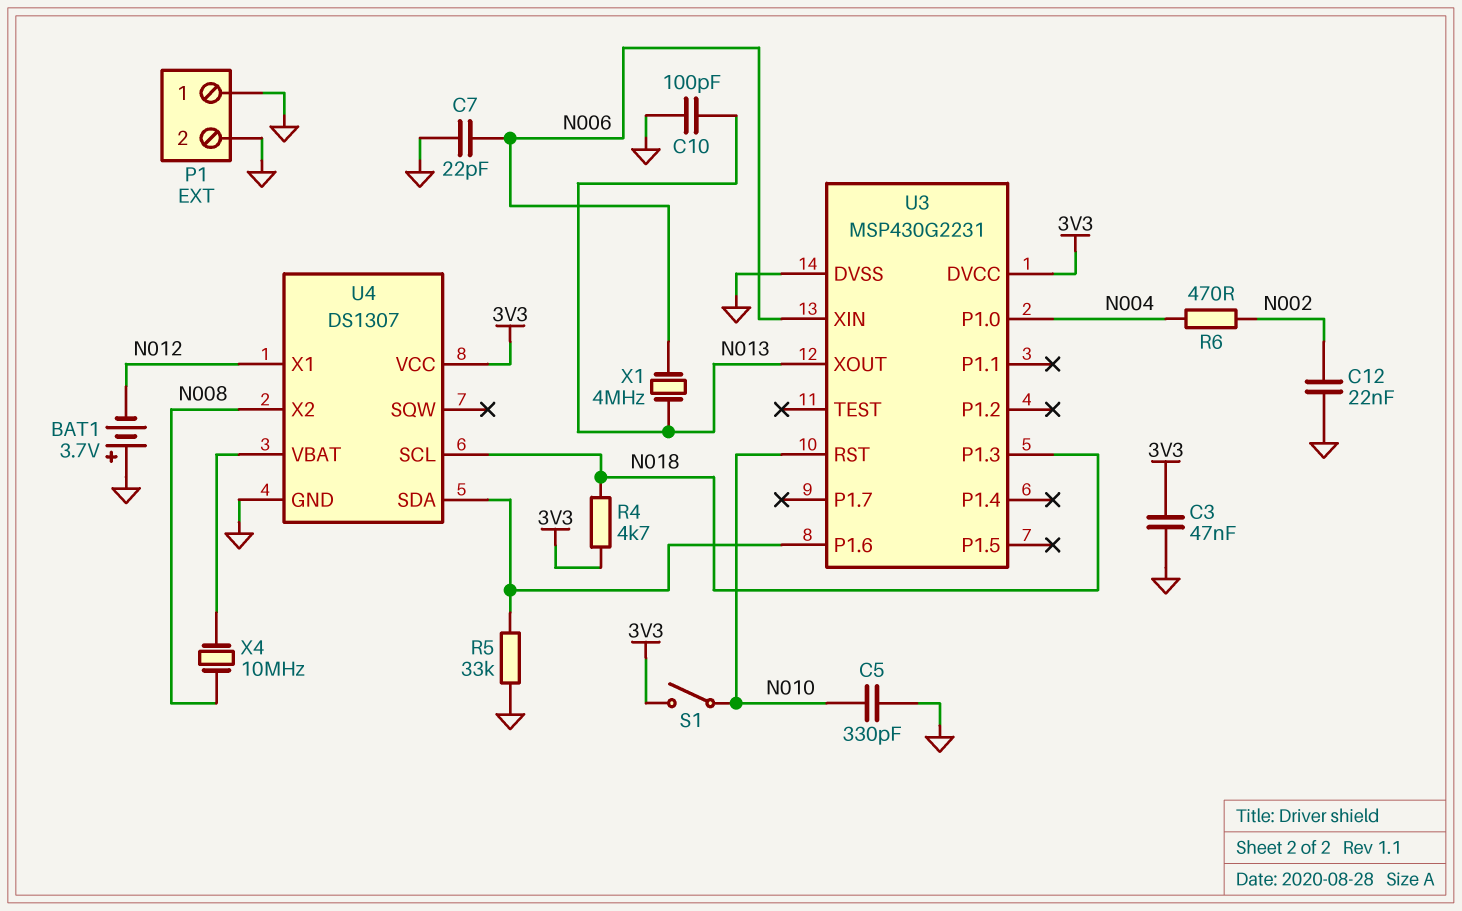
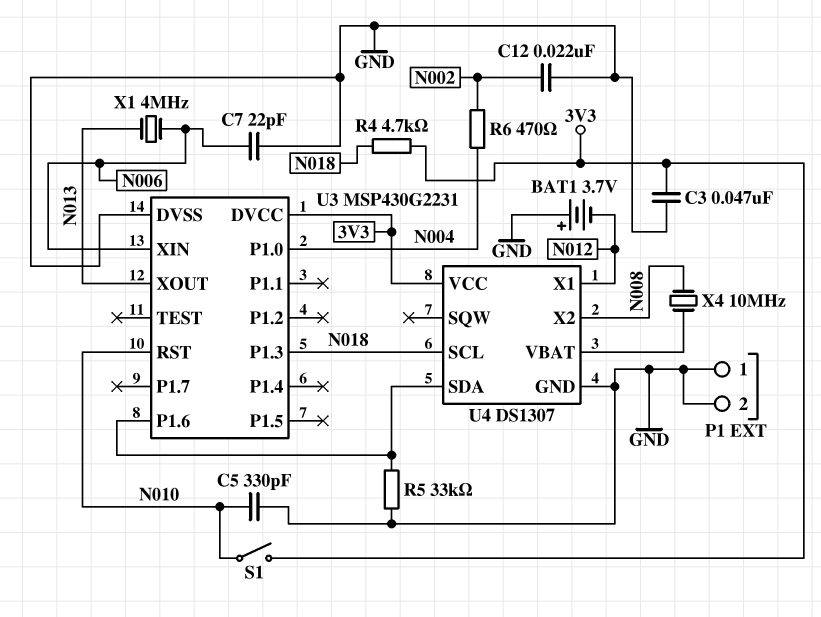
C10: 100pF (GND, N013) -> none

